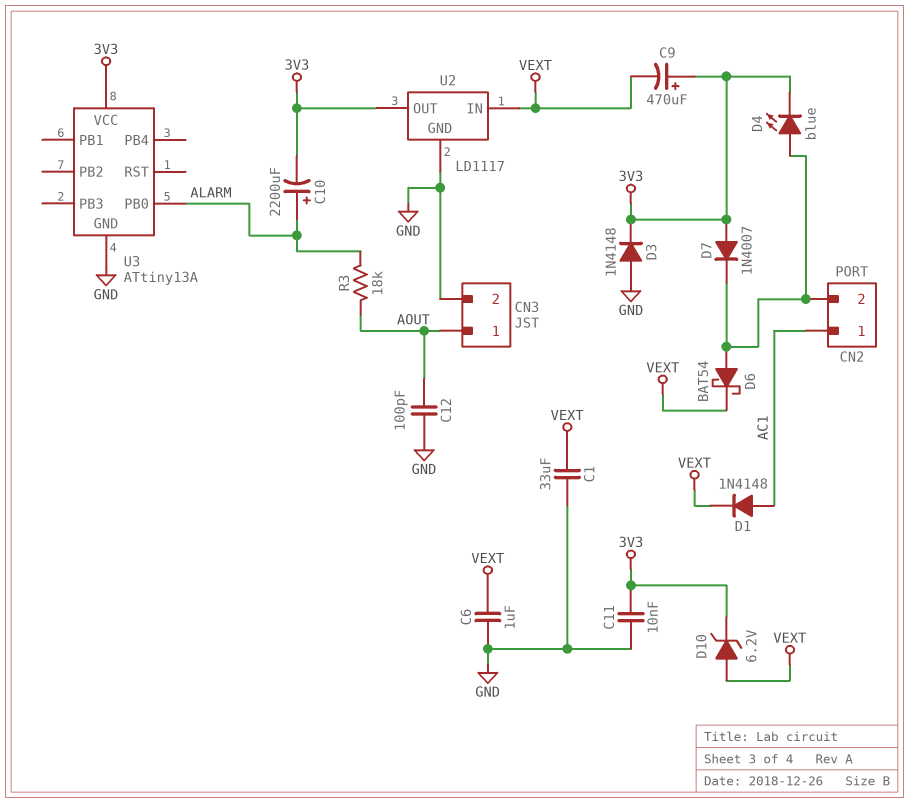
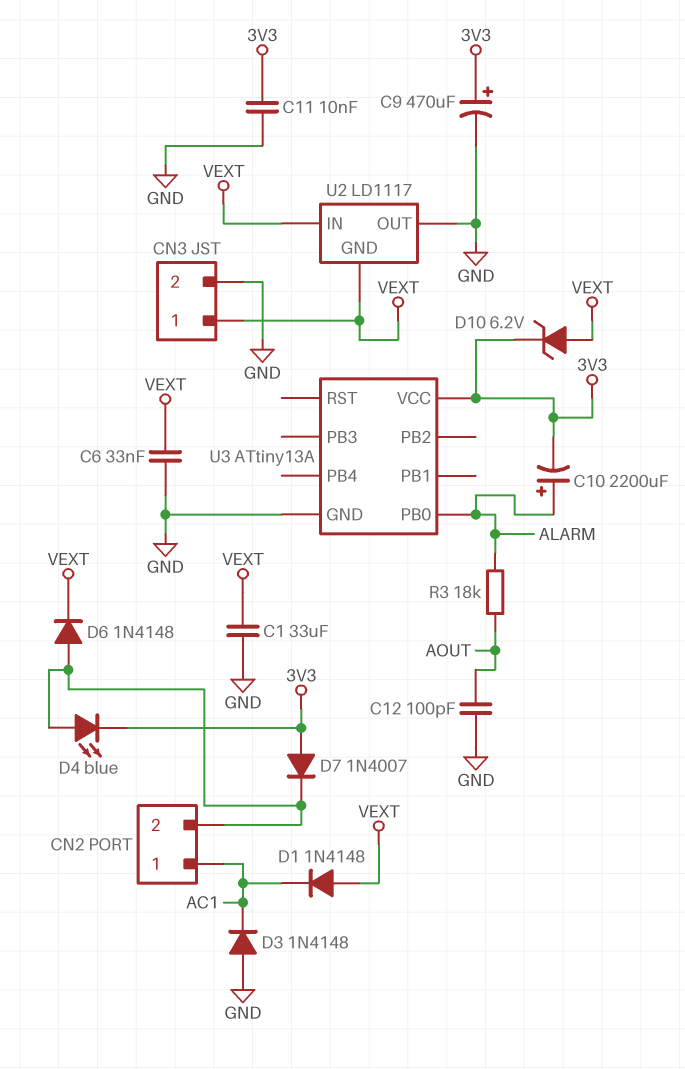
C6: 1uF (GND, VEXT) -> 33nF (GND, VEXT)
C9: 470uF (plus 3V3, minus VEXT) -> 470uF (plus 3V3, minus GND)
CN3 pin 1: AOUT -> VEXT
D1: diode 1N4148 (A AC1, K VEXT) -> diode 1N4148 (A VEXT, K AC1)
D3: diode 1N4148 (A GND, K 3V3) -> diode 1N4148 (A GND, K AC1)
D6: schottky BAT54 (A CN2/2, K VEXT) -> diode 1N4148 (A CN2/2, K VEXT)
U2 pin GND: GND -> VEXT
U2 pin OUT: 3V3 -> GND

